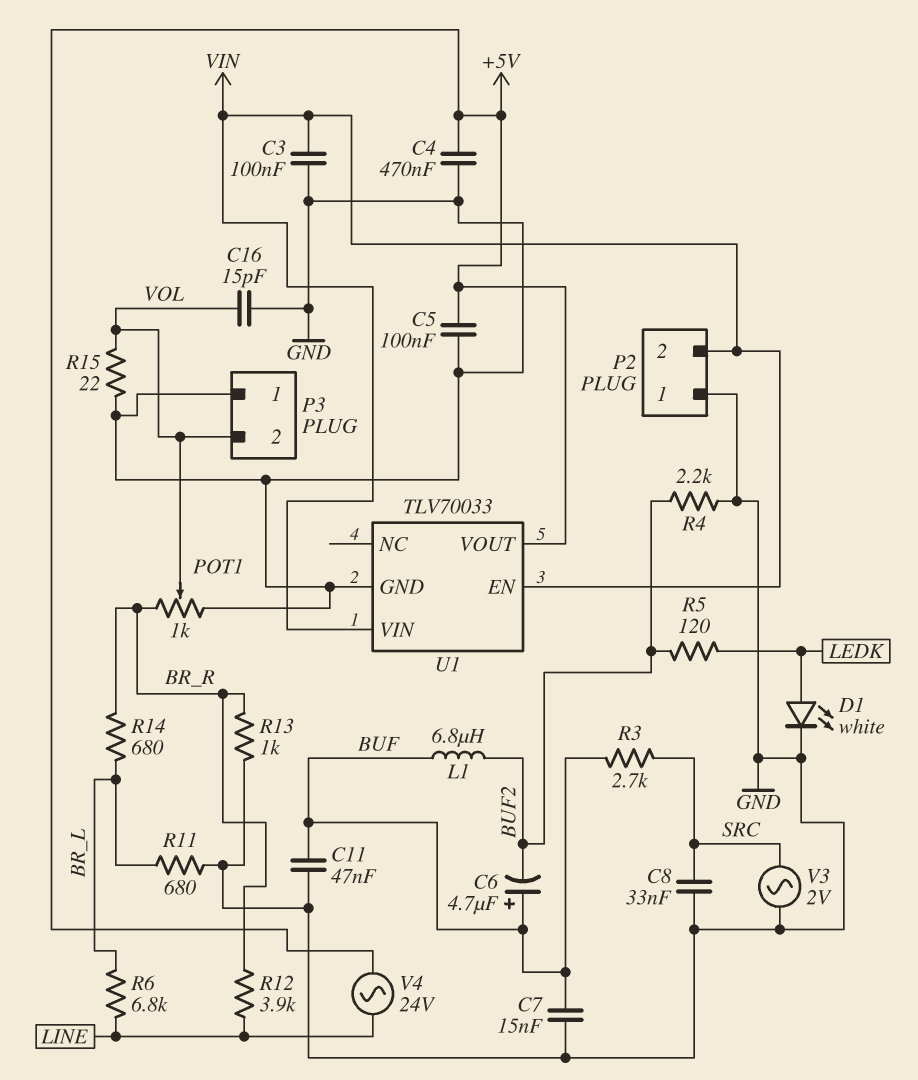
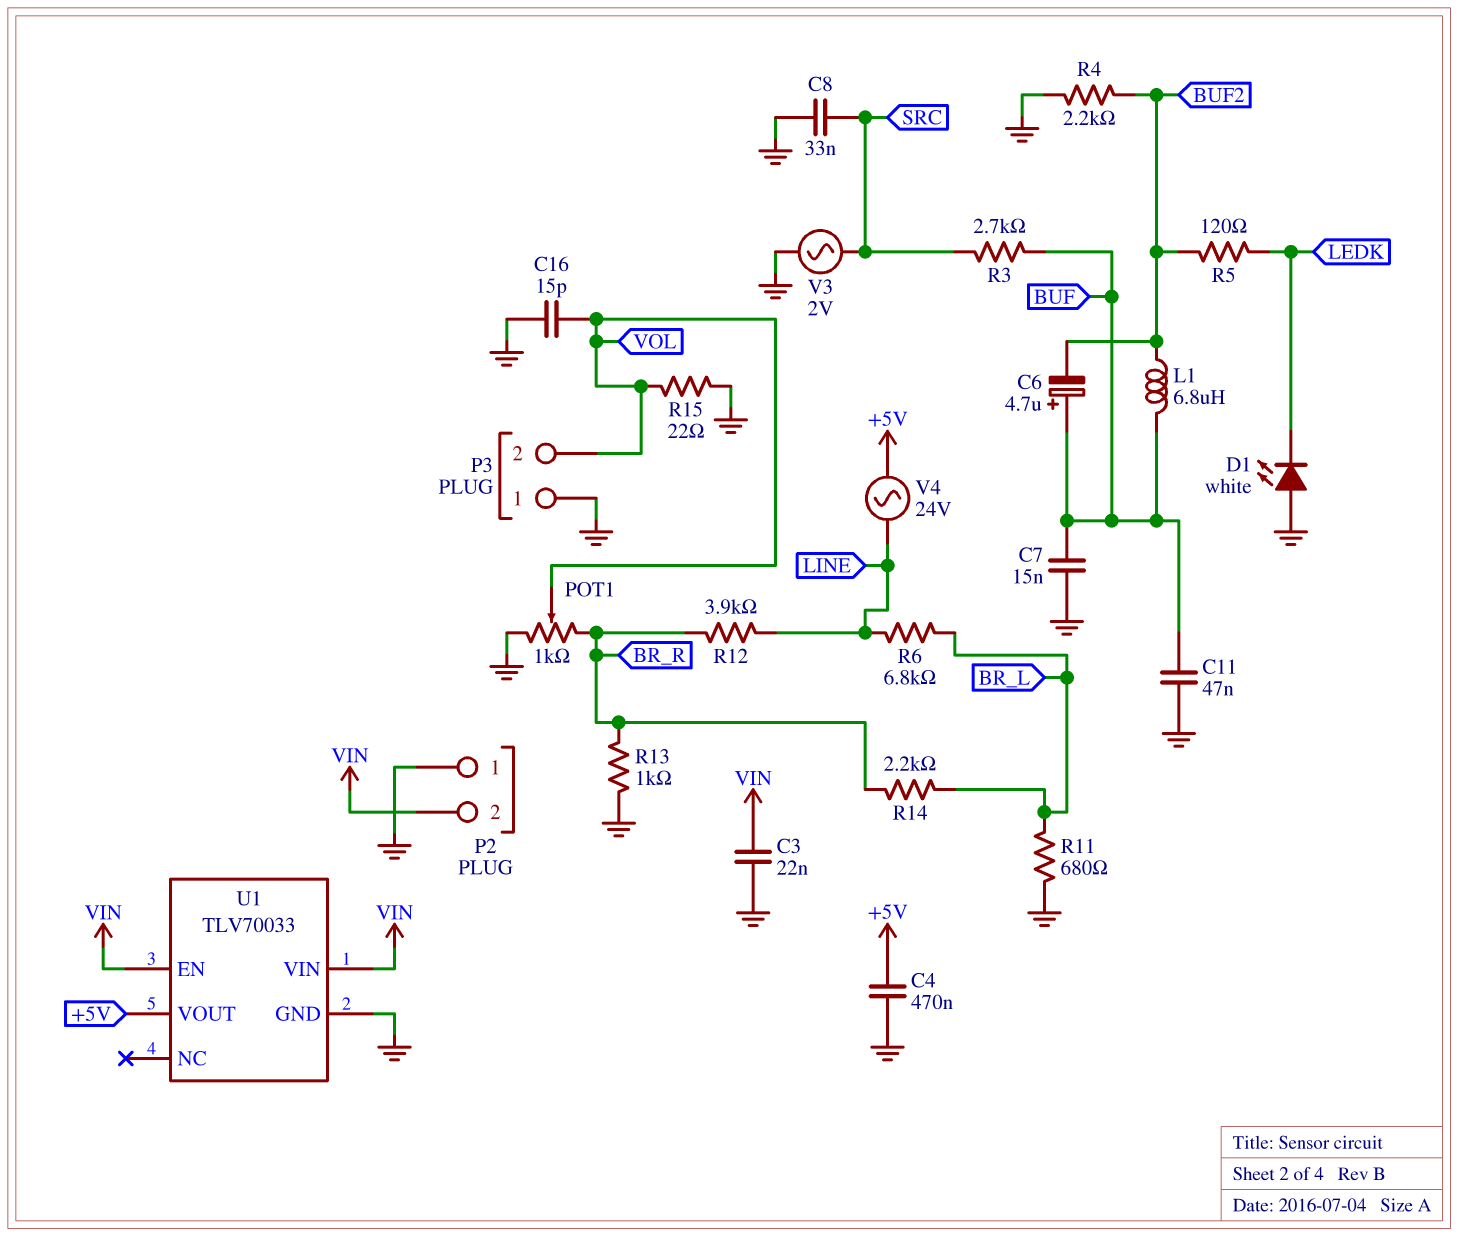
C3: 100nF (GND, VIN) -> 22nF (GND, VIN)
C5: 100nF (+5V, GND) -> none
D1: LED white (A LEDK, K GND) -> LED white (A GND, K LEDK)
R14: 680 (BR_L, BR_R) -> 2.2k (BR_L, BR_R)

